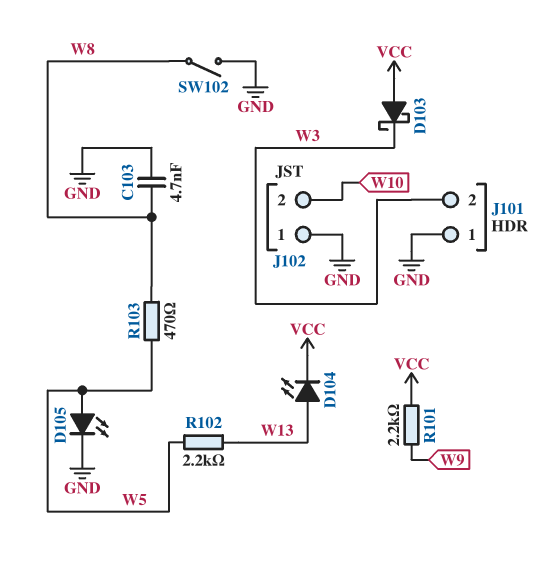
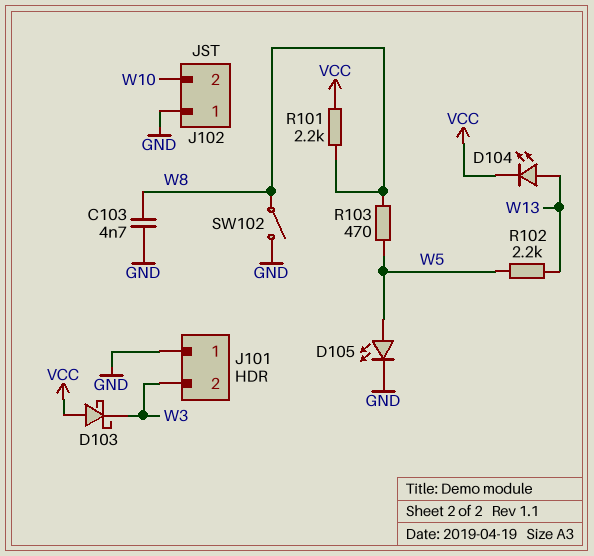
R101: 2.2k (VCC, W9) -> 2.2k (VCC, W8)

